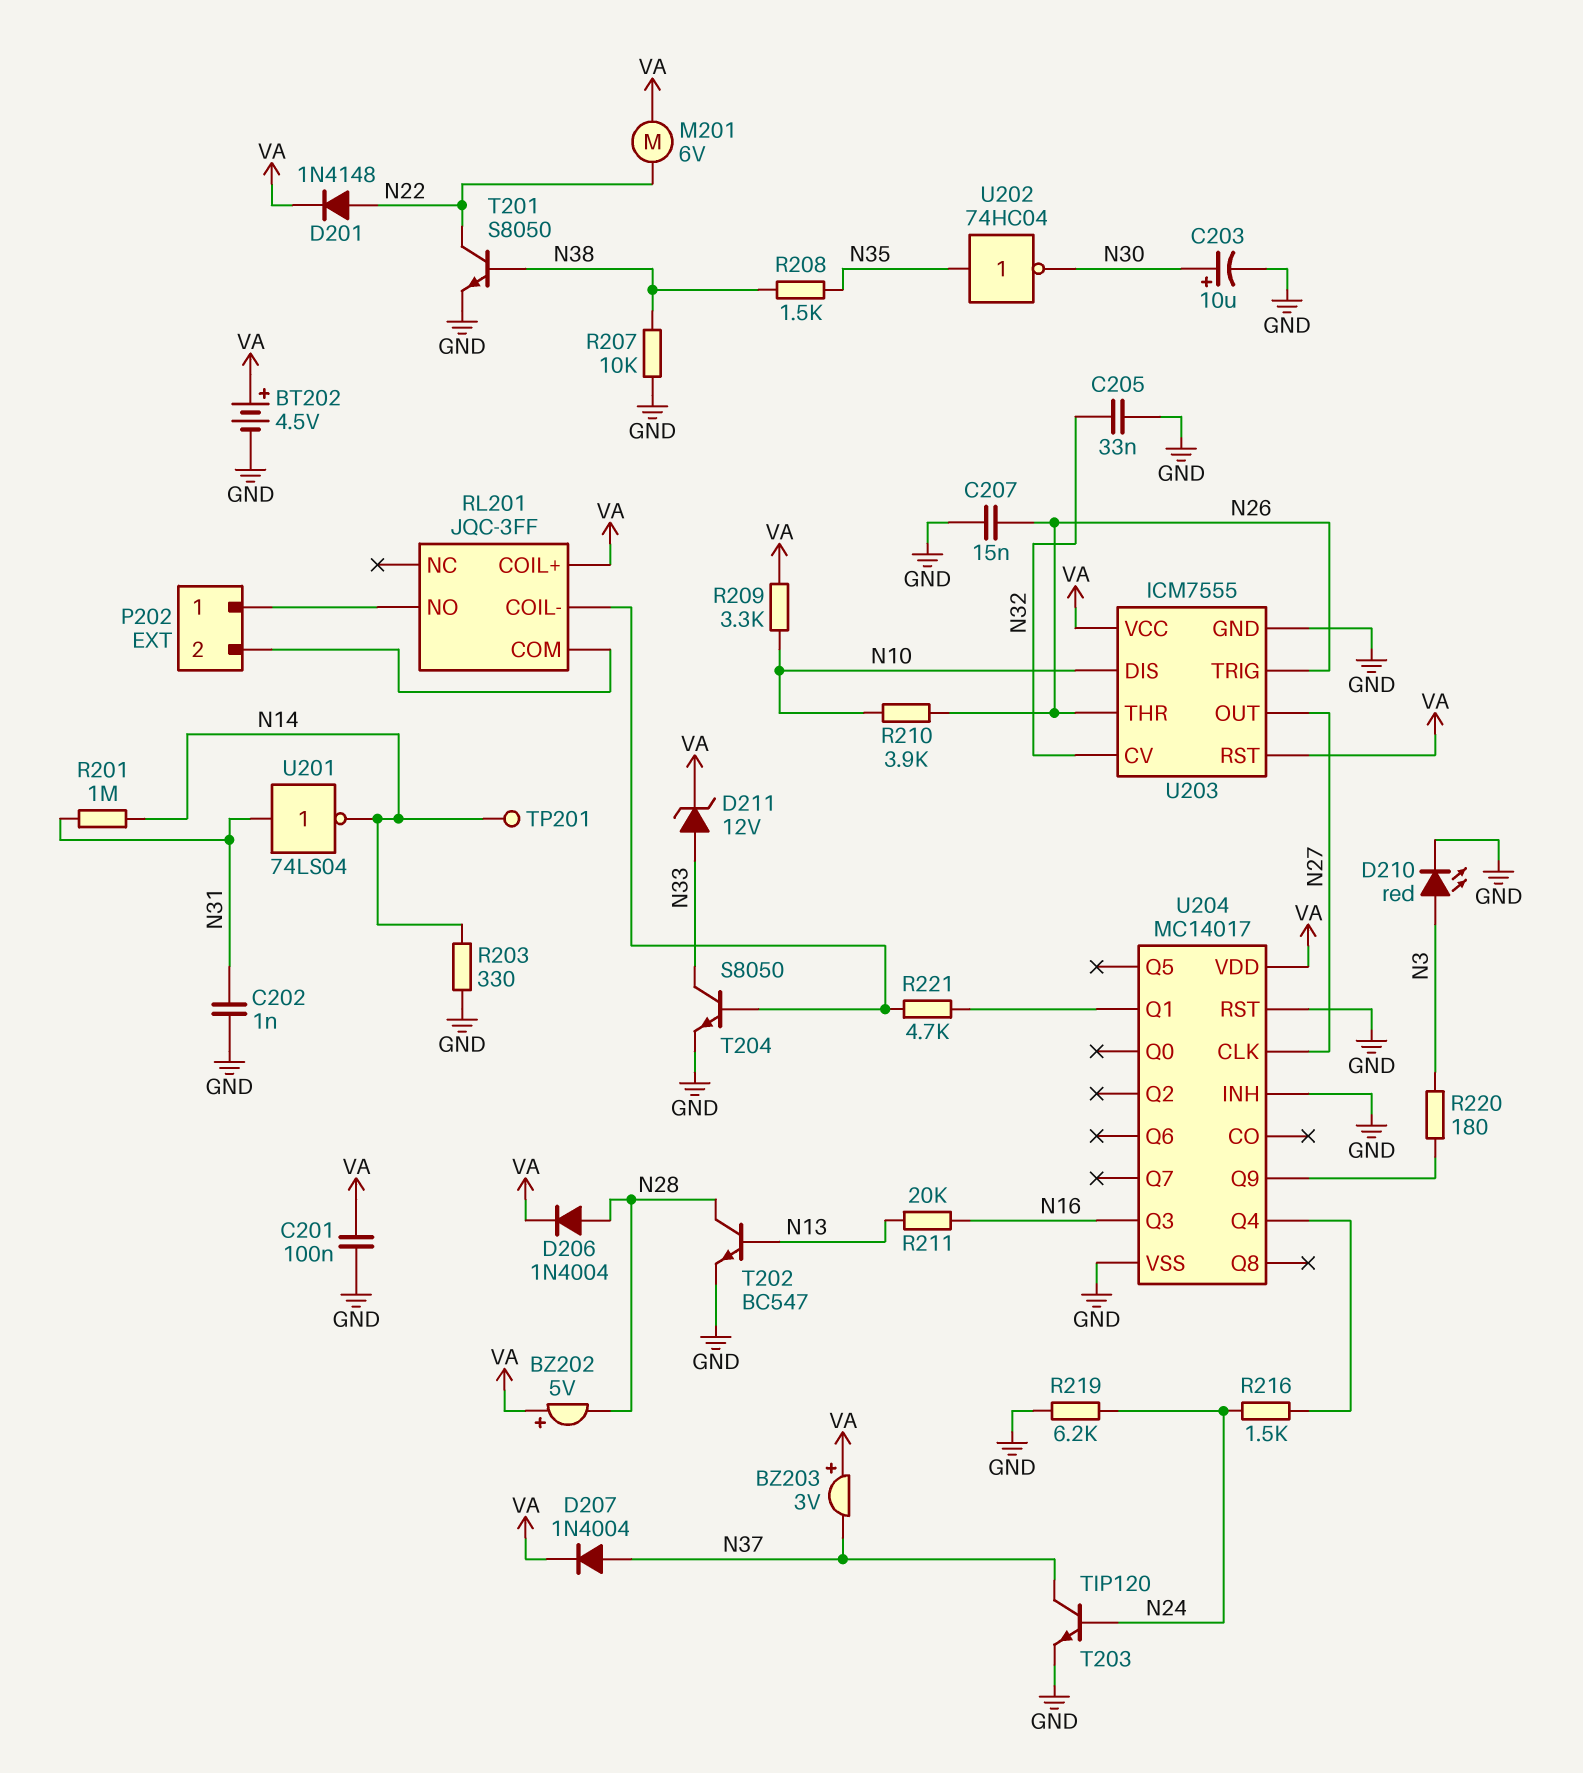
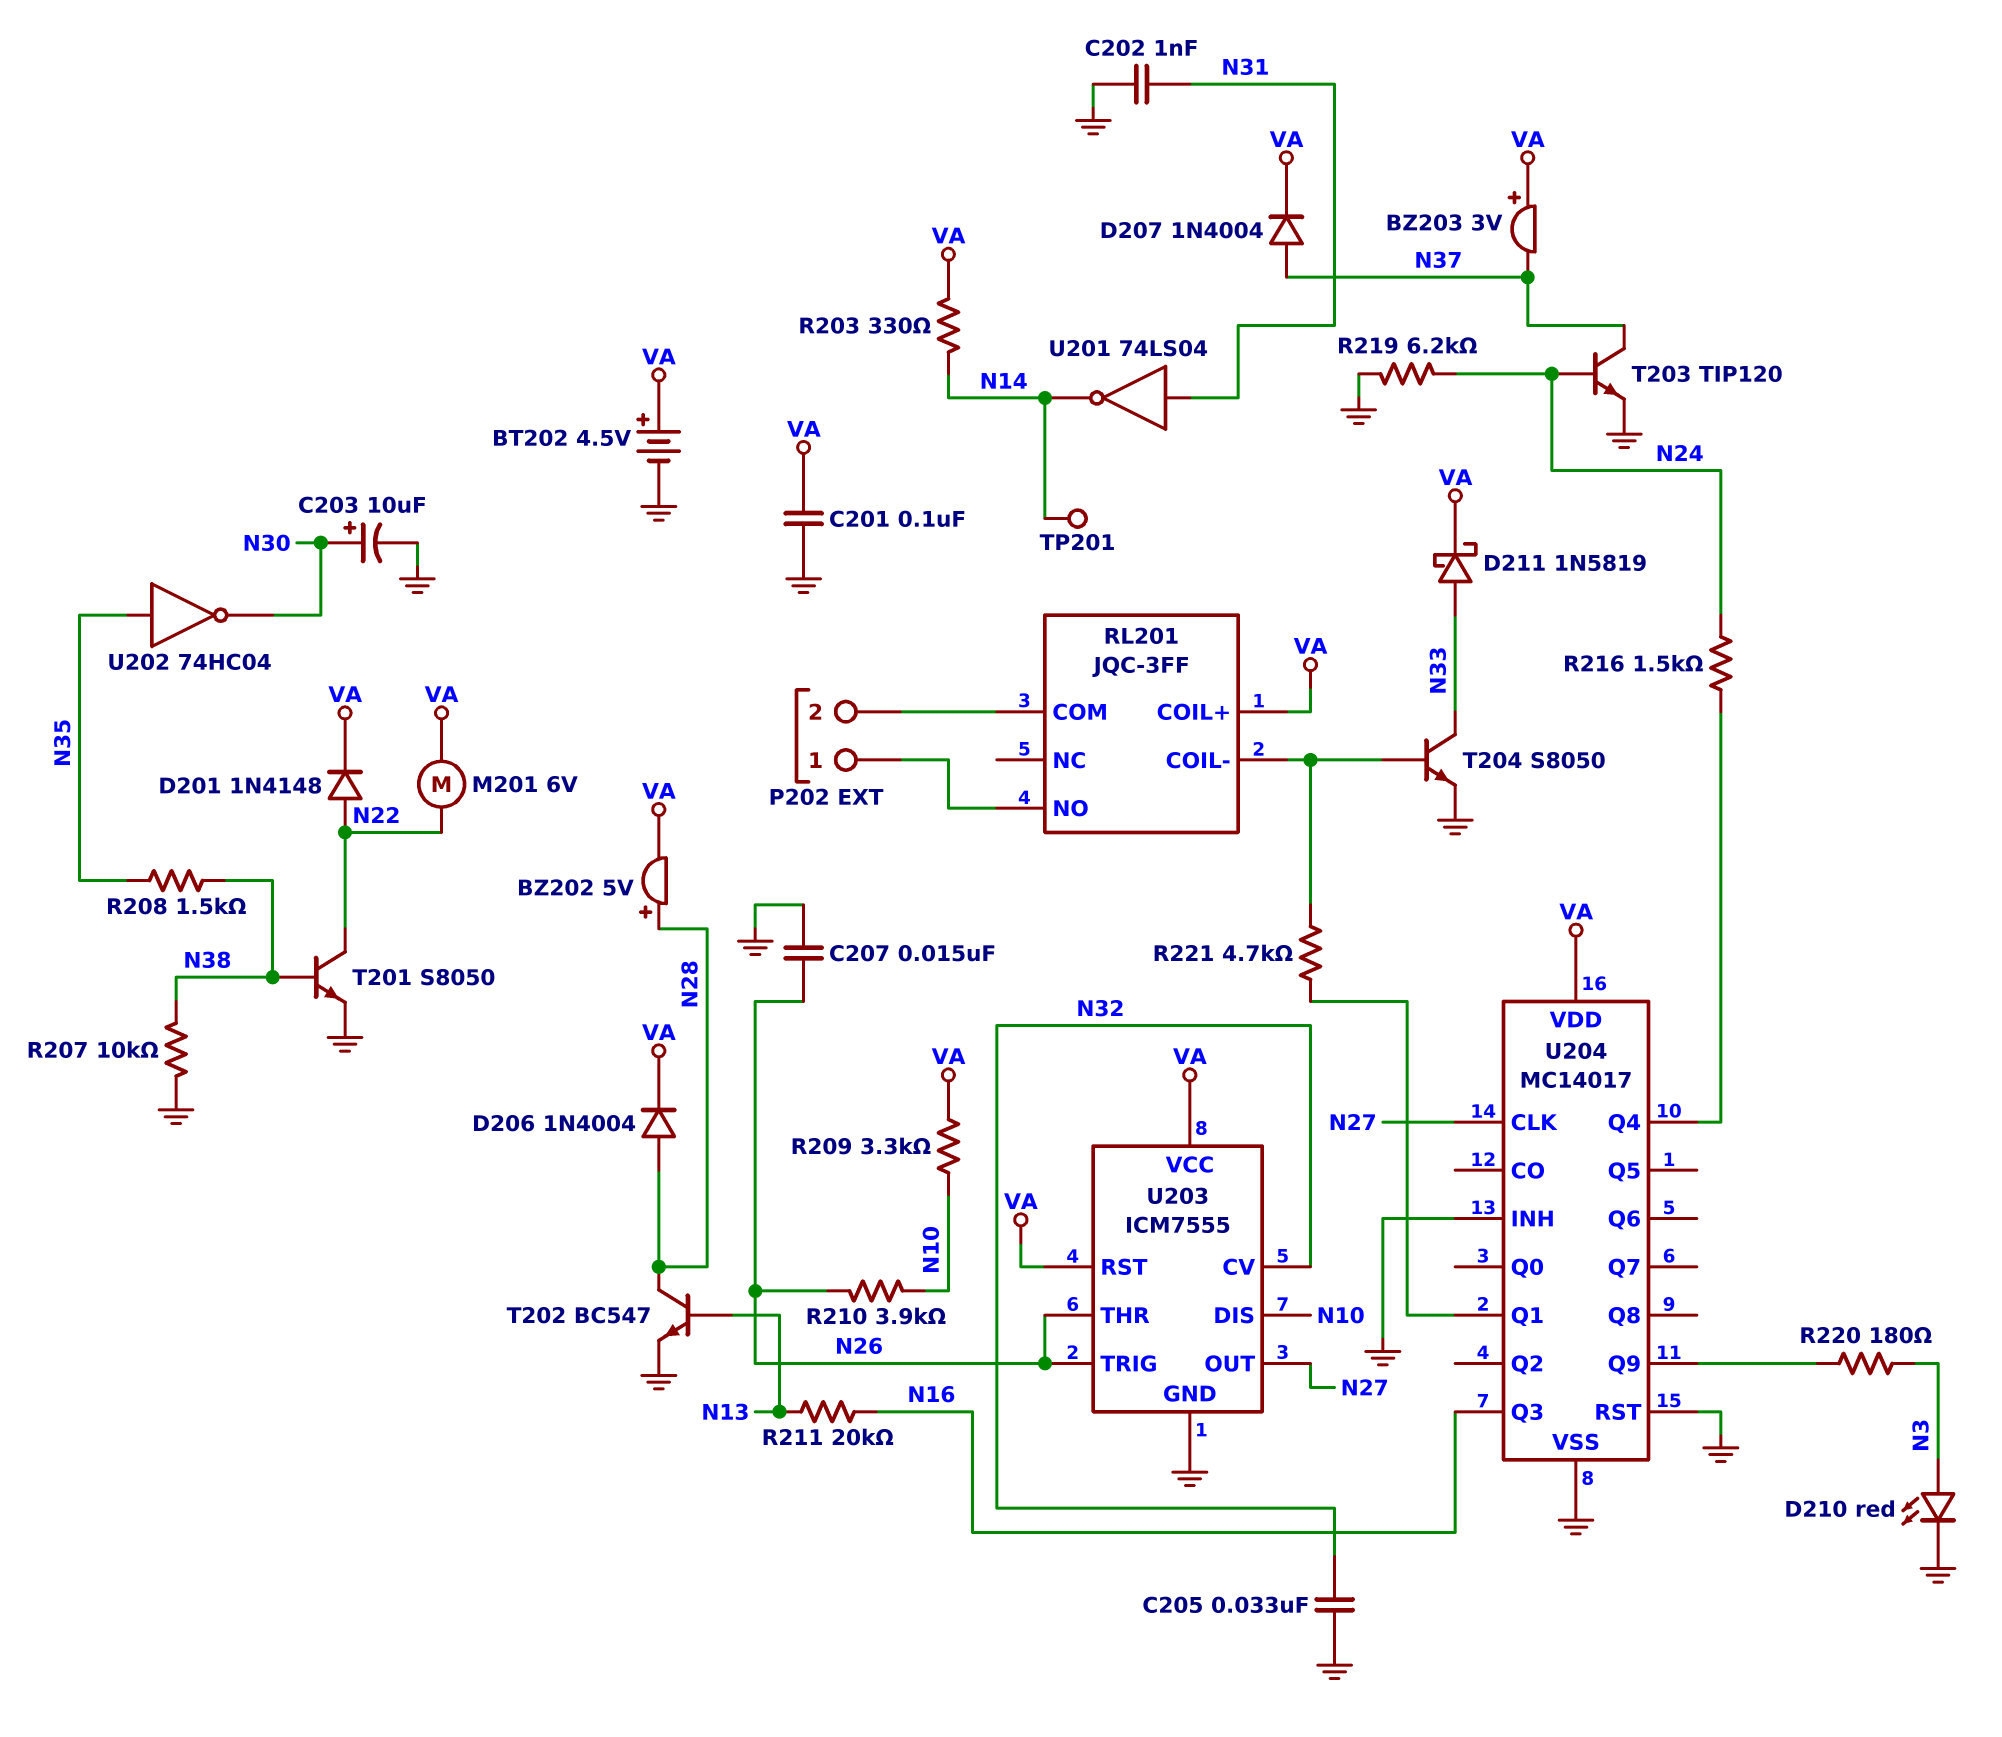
BZ202: buzzer 5V (plus VA, minus N28) -> buzzer 5V (plus N28, minus VA)
D211: zener 12V (A N33, K VA) -> schottky 1N5819 (A N33, K VA)
R201: 1M (N14, N31) -> none
R203: 330 (GND, N14) -> 330 (N14, VA)

